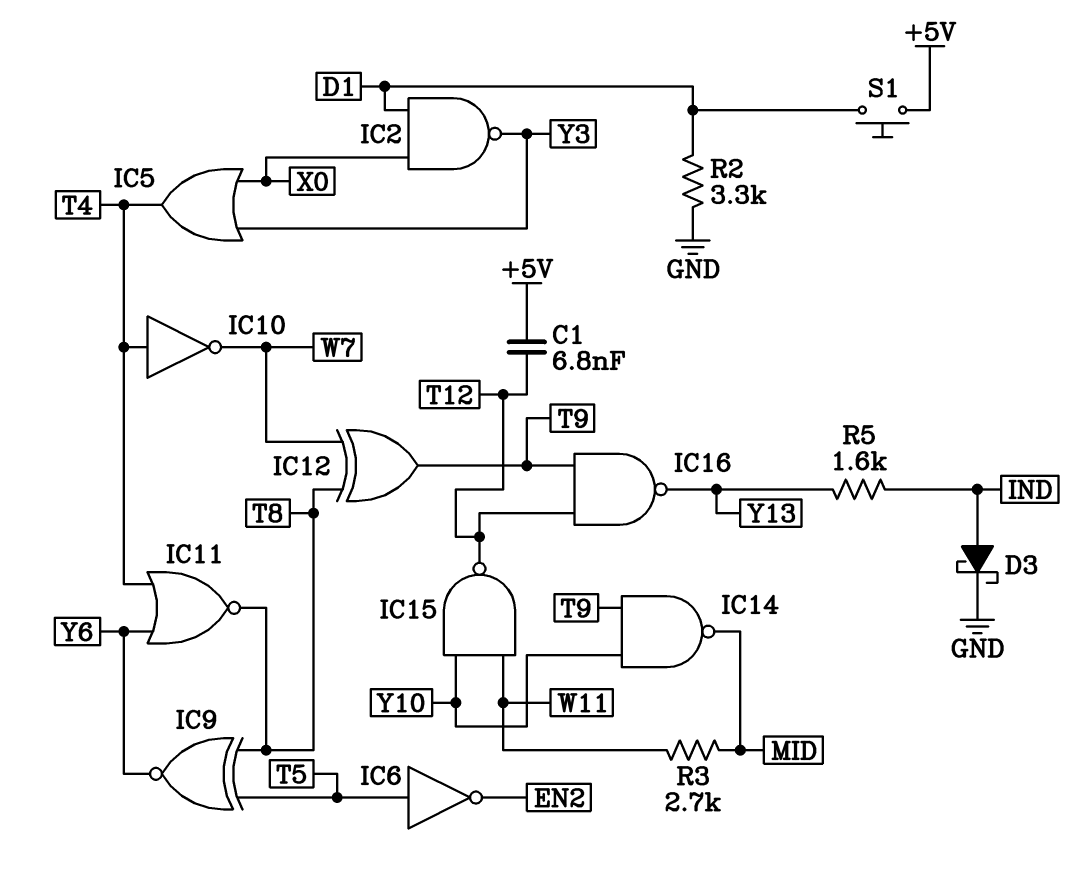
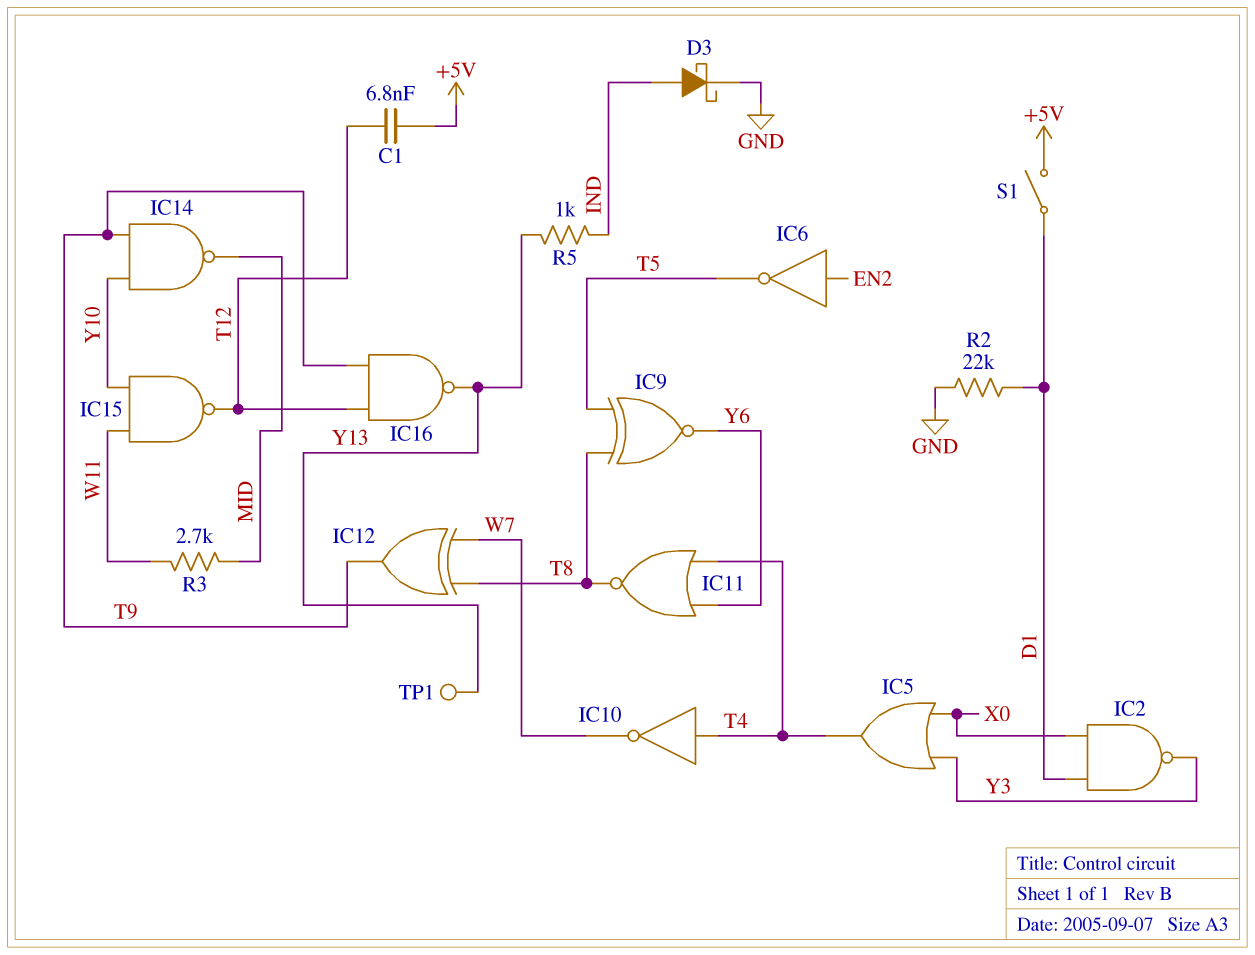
IC6: NOT (in T5, out EN2) -> NOT (in EN2, out T5)
R2: 3.3k (D1, GND) -> 22k (D1, GND)
R5: 1.6k (IND, Y13) -> 1k (IND, Y13)
S1: button (+5V, D1) -> switch (+5V, D1)
TP1: none -> test point (Y13)

